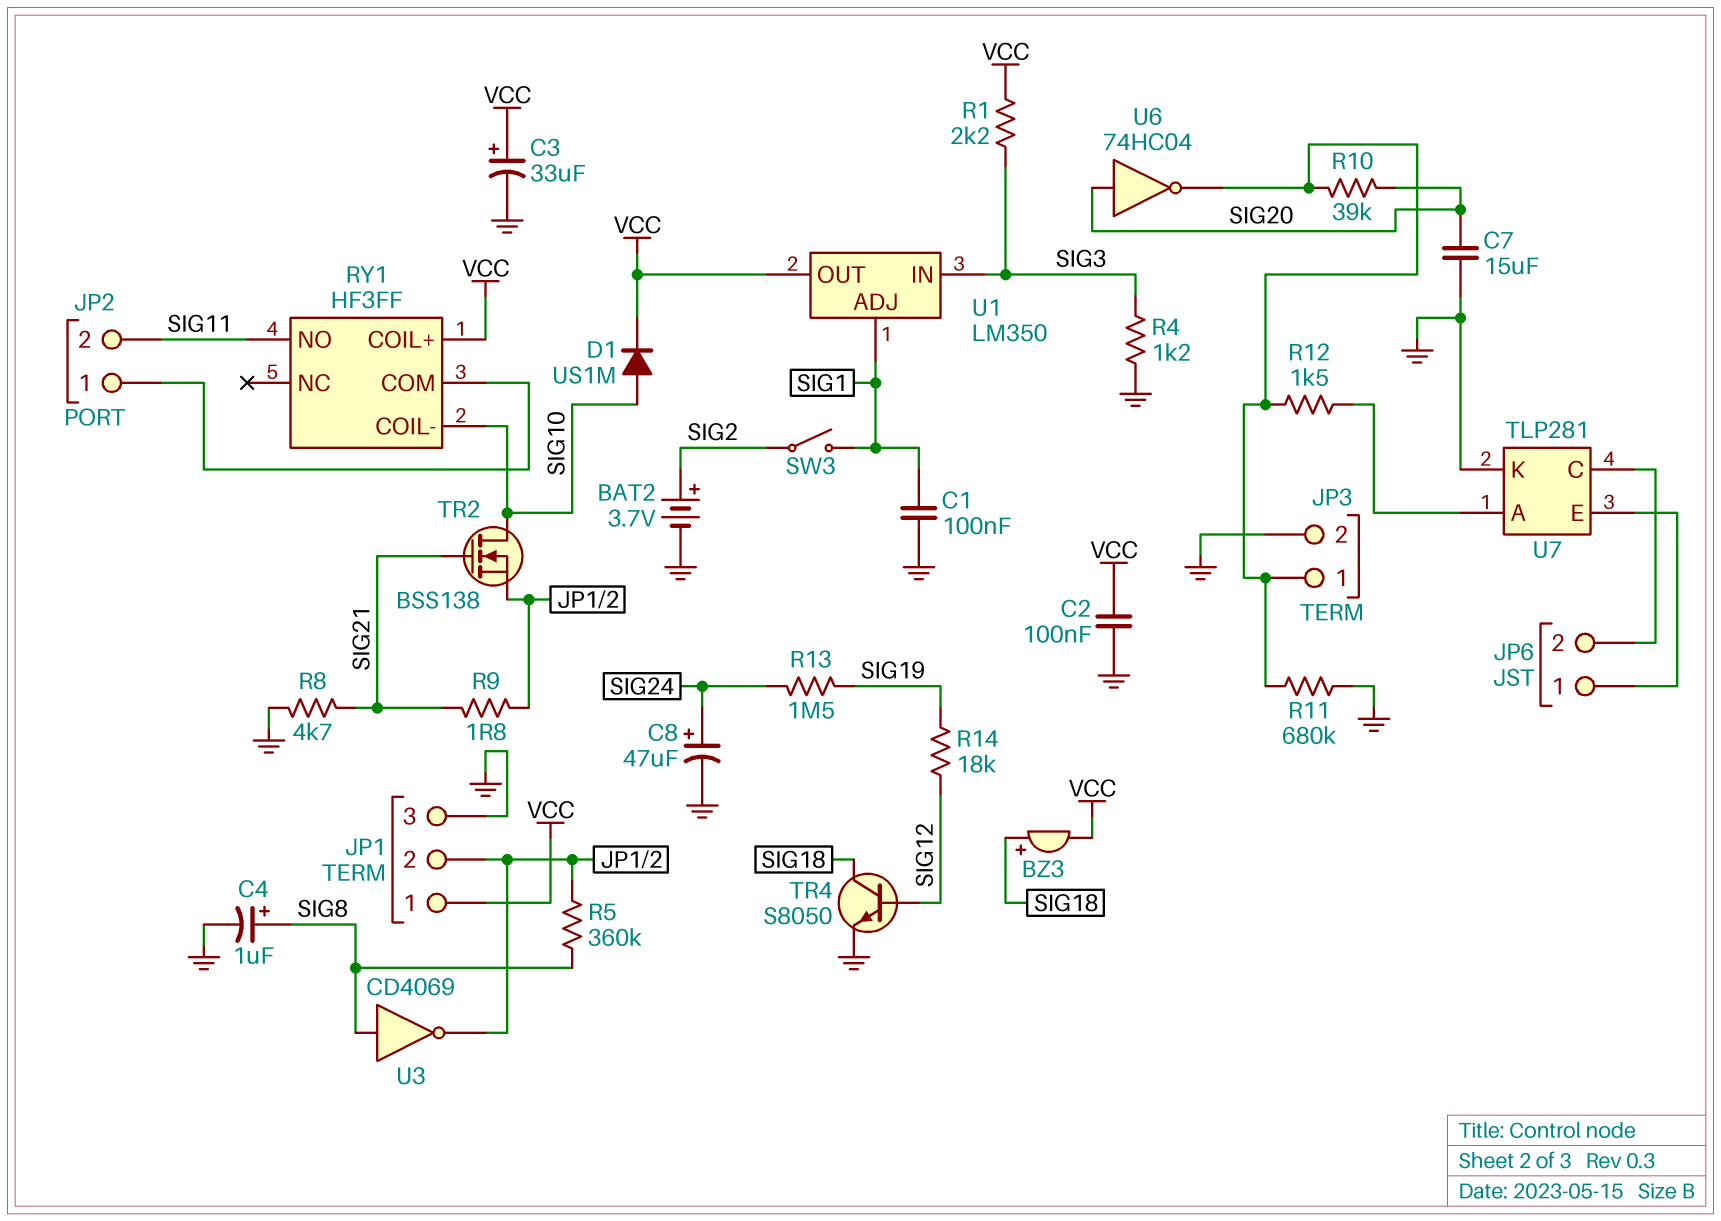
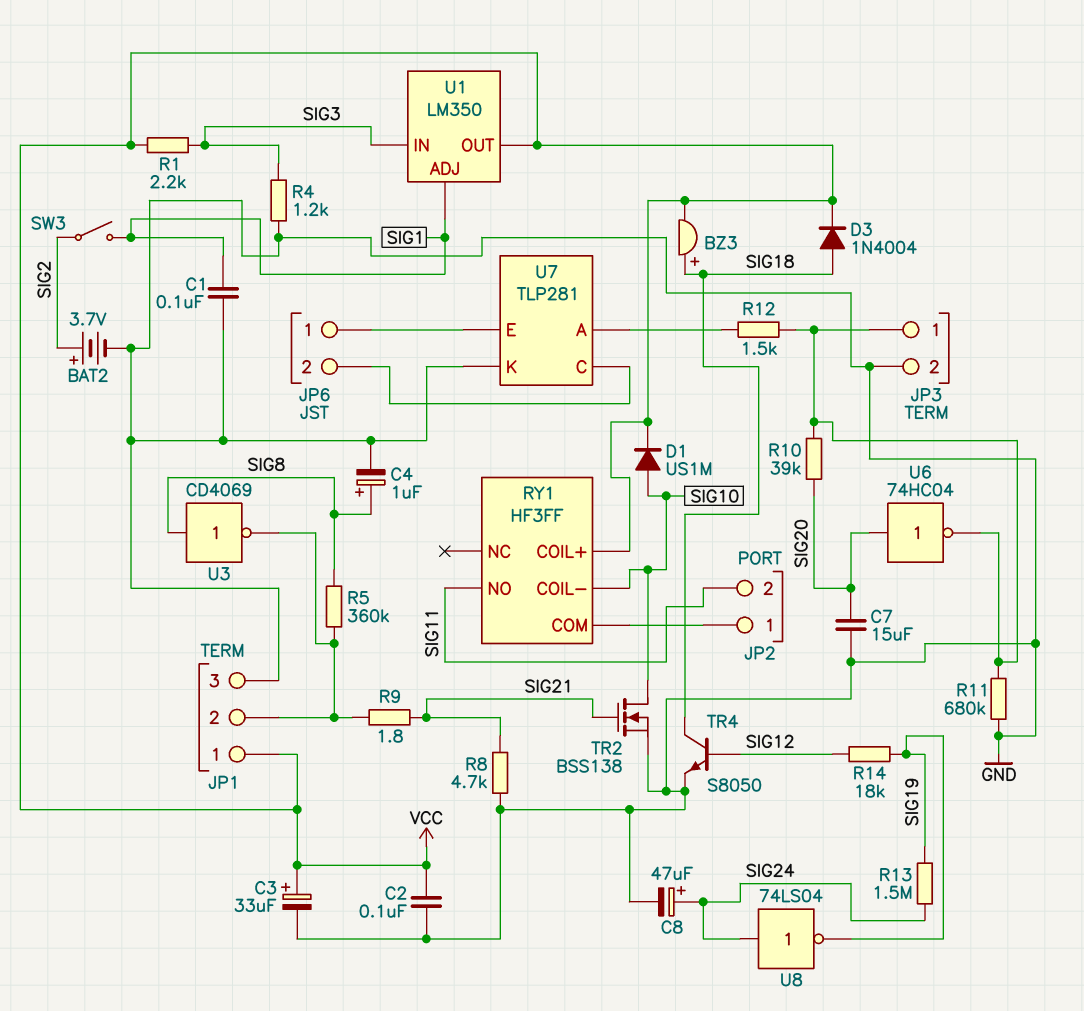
D3: none -> diode 1N4004 (A SIG18, K VCC)
TR2: NMOS BSS138 (G SIG21, D SIG10, S JP1/2) -> NMOS BSS138 (G SIG21, D SIG10, S GND)
U8: none -> NOT 74LS04 (in SIG24, out SIG19)

